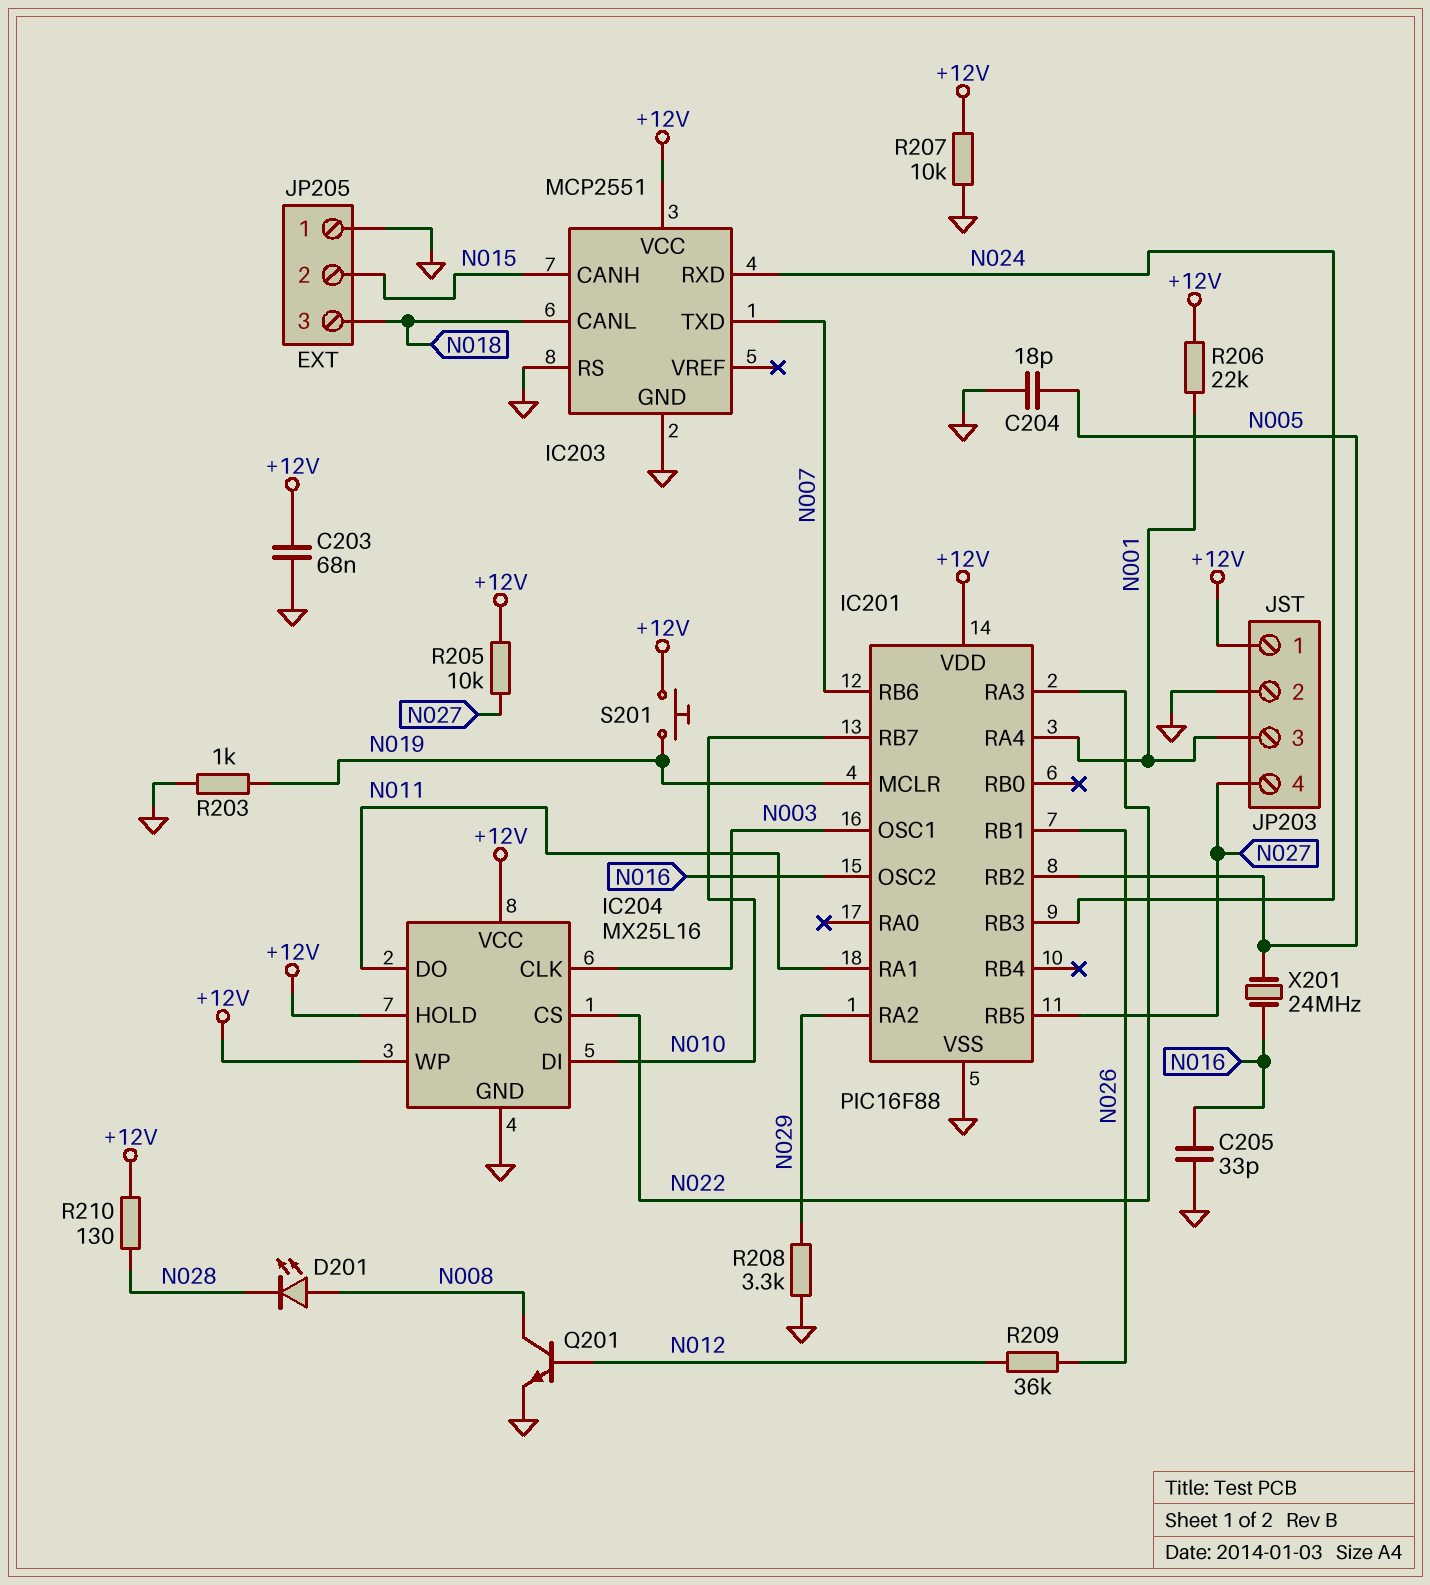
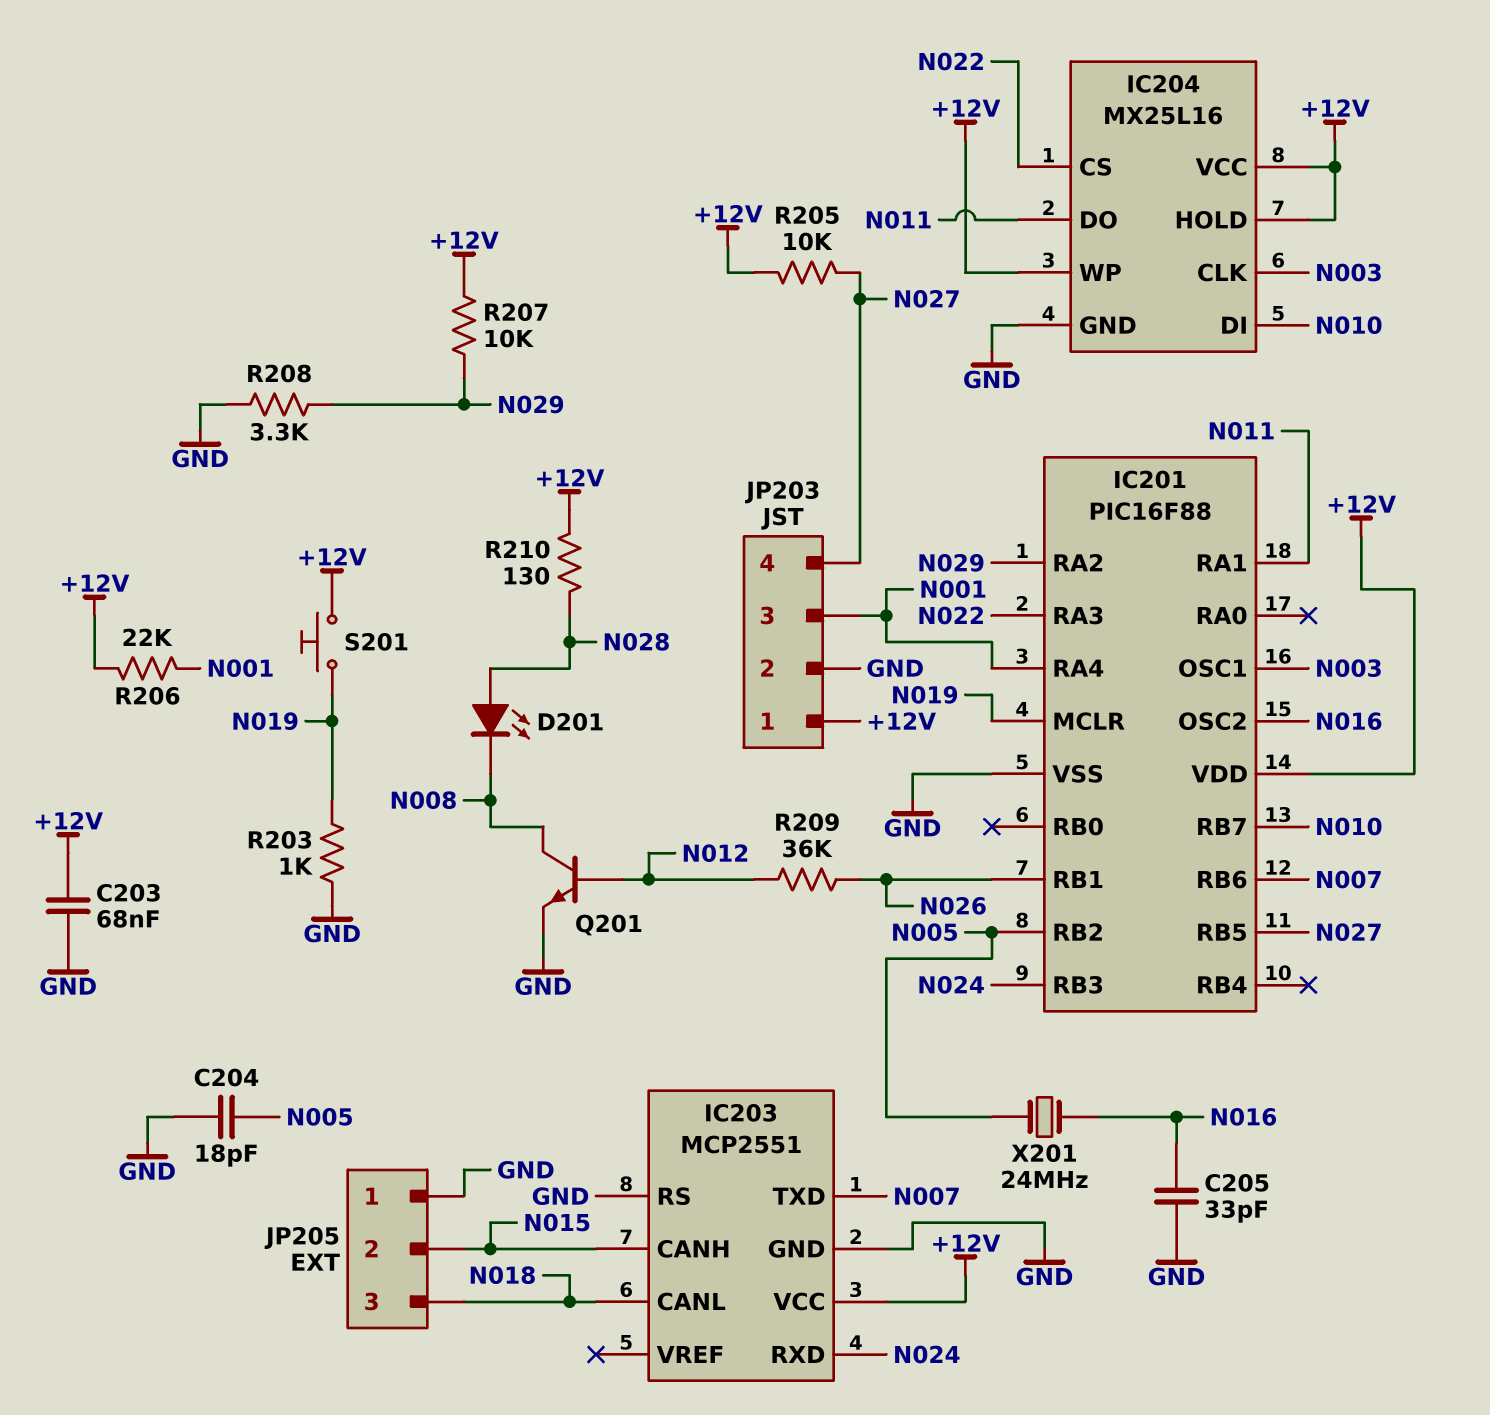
D201: LED (A N008, K N028) -> LED (A N028, K N008)
R207: 10k (+12V, GND) -> 10k (+12V, N029)

